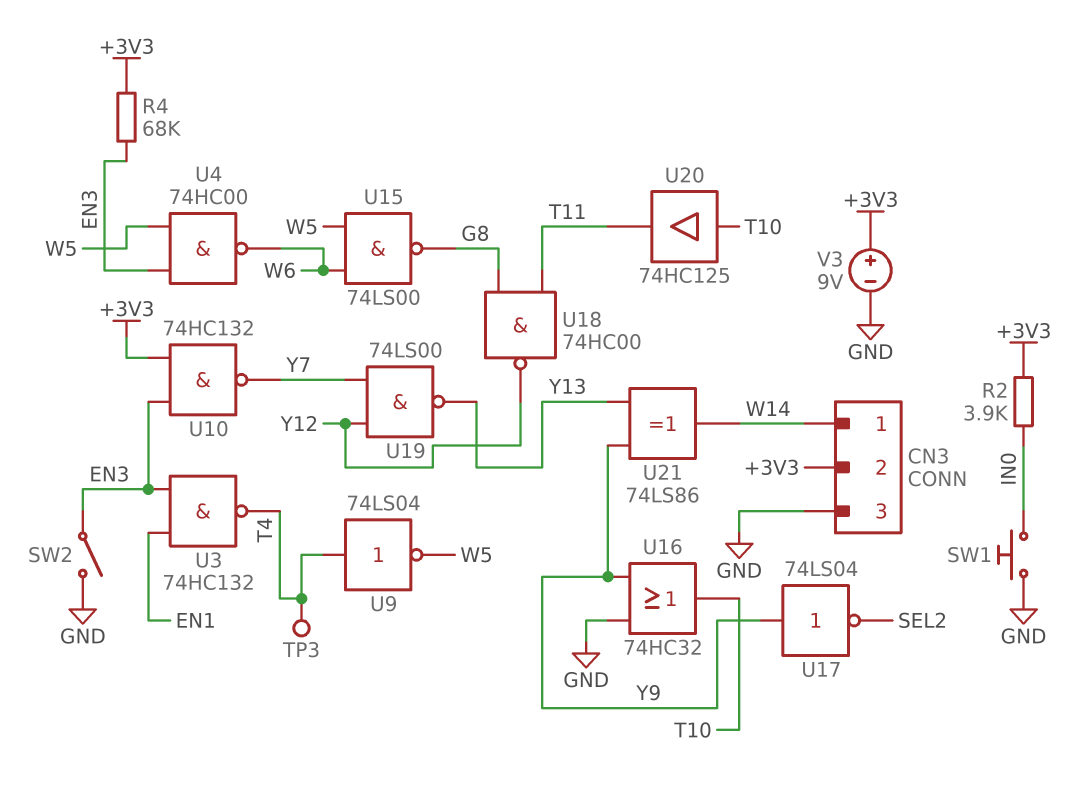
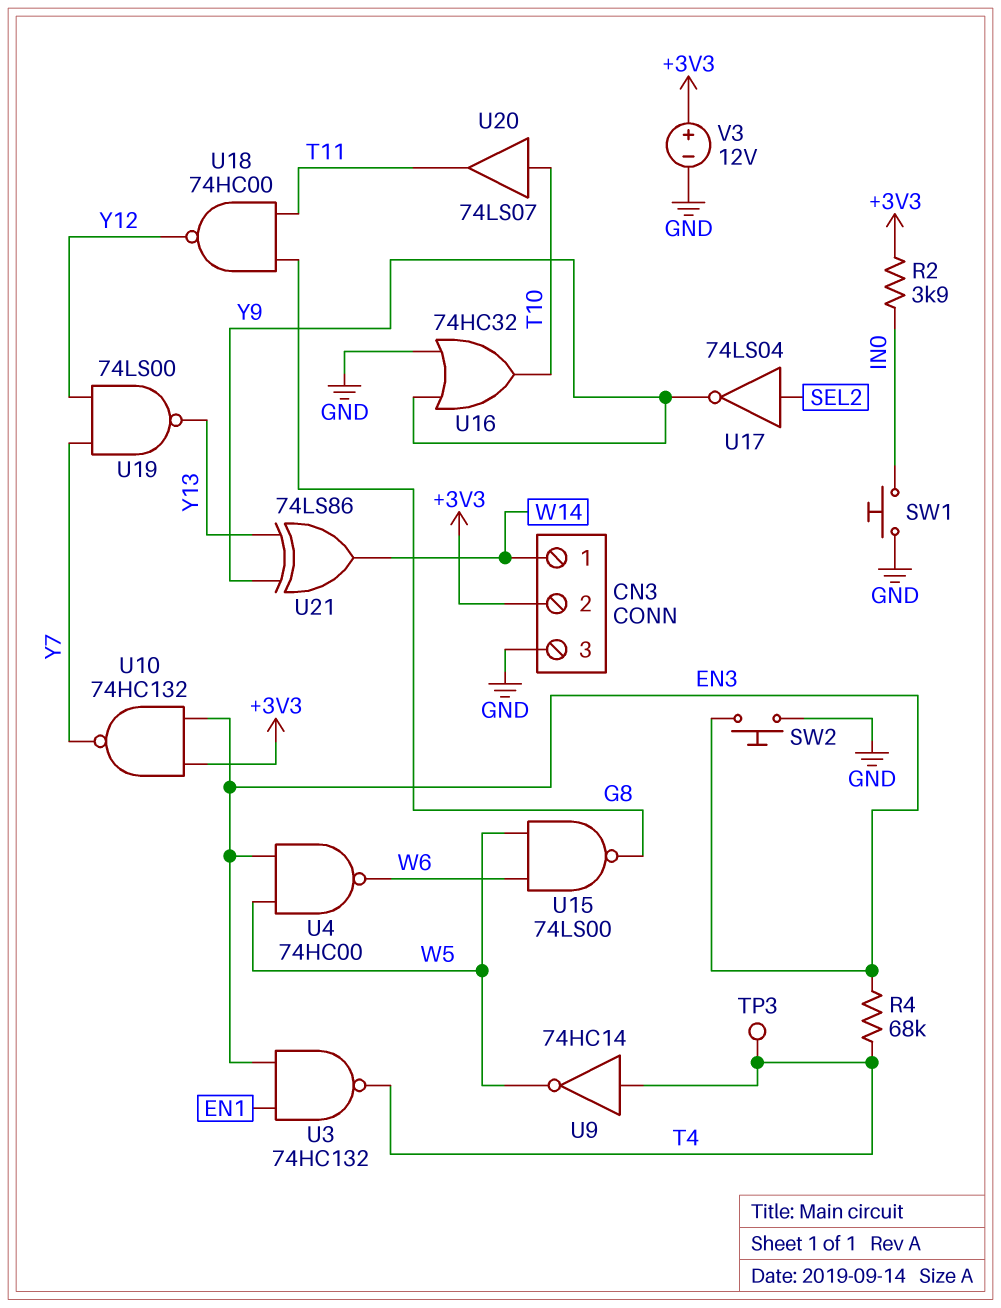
R4: 68k (+3V3, EN3) -> 68k (EN3, T4)
SW2: switch (EN3, GND) -> button (EN3, GND)
U9: NOT 74LS04 (in T4, out W5) -> NOT 74HC14 (in T4, out W5)
U17: NOT 74LS04 (in Y9, out SEL2) -> NOT 74LS04 (in SEL2, out Y9)
U20: buffer 74HC125 (in T10, out T11) -> buffer 74LS07 (in T10, out T11)
V3: 9V (plus +3V3, minus GND) -> 12V (plus +3V3, minus GND)

